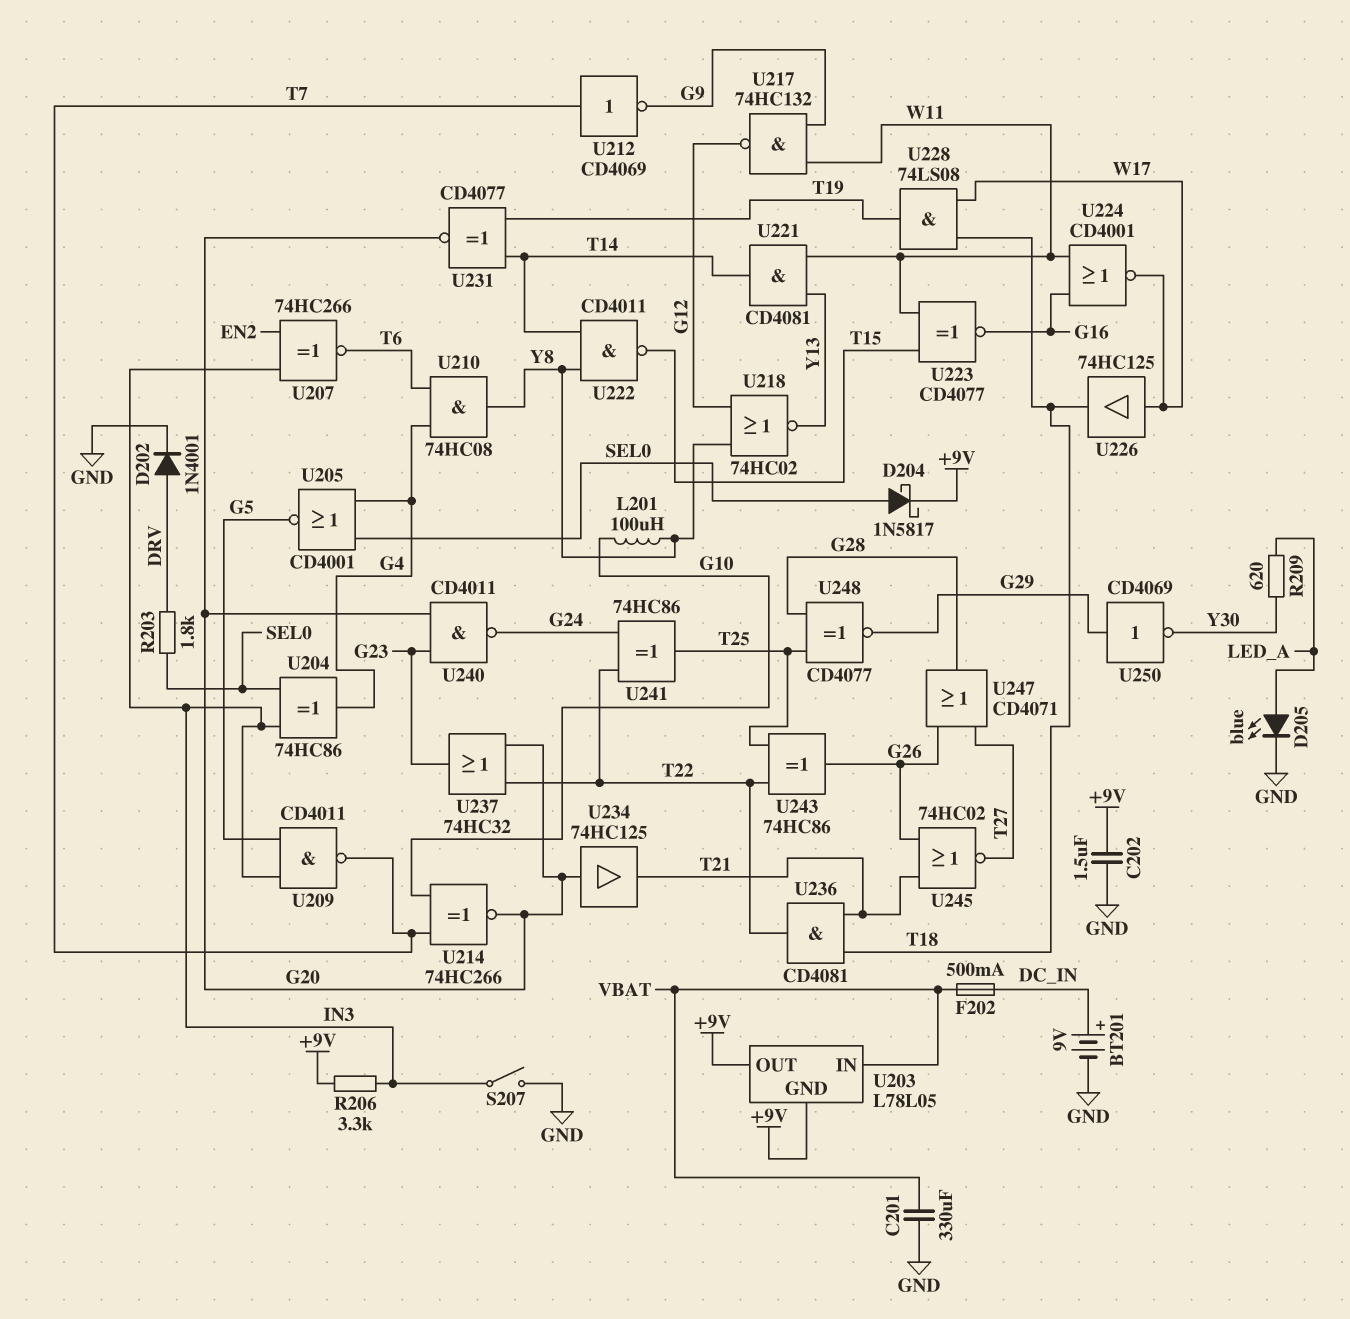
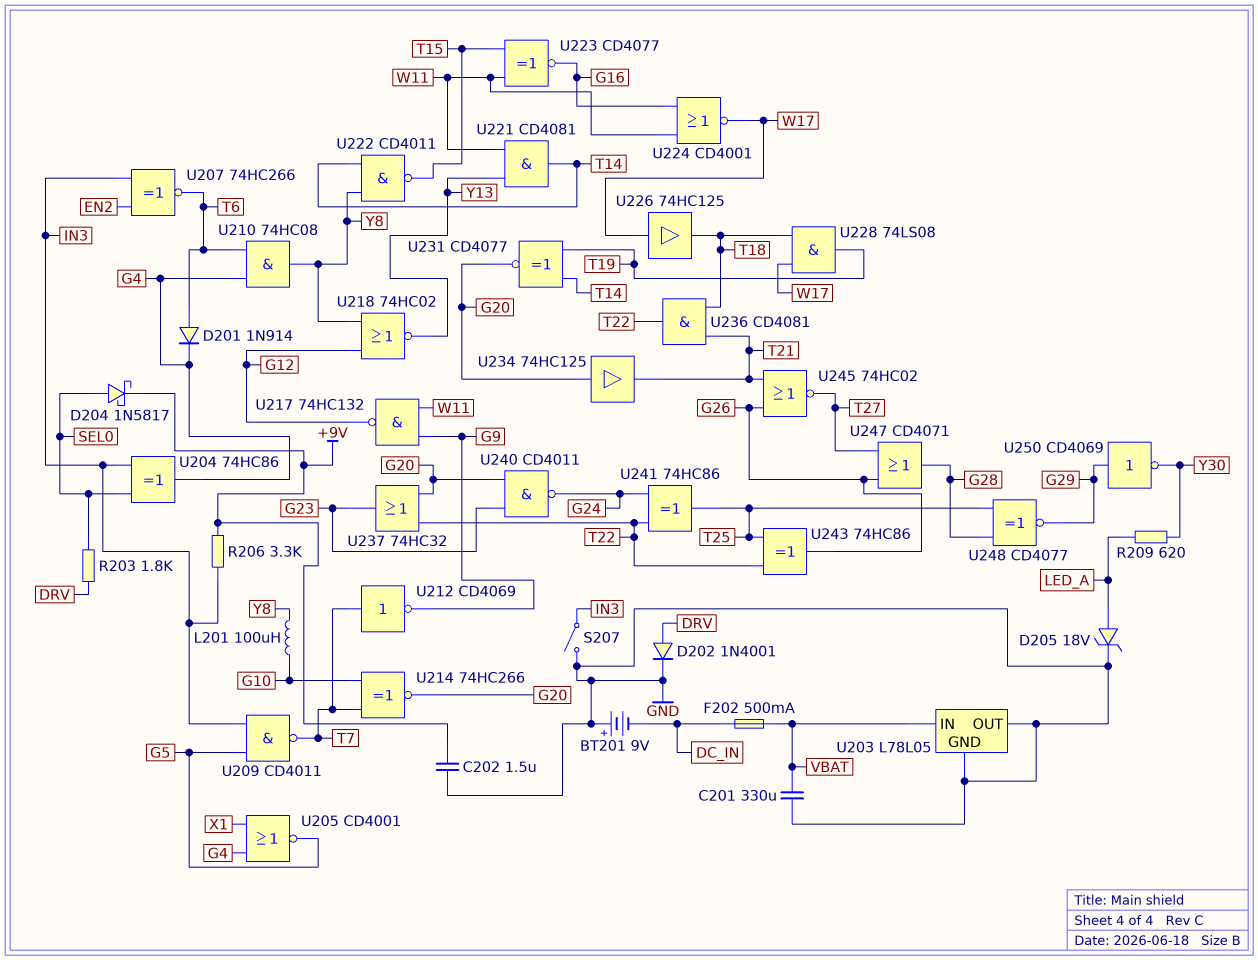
BT201: 9V (plus DC_IN, minus GND) -> 9V (plus GND, minus DC_IN)
D201: none -> diode 1N914 (A T6, K G4)
D205: LED blue (A LED_A, K GND) -> zener 18V (A LED_A, K GND)
U203 pin GND: +9V -> GND
U203 pin OUT: +9V -> GND
U205: NOR CD4001 (in G4, in SEL0, out G5) -> NOR CD4001 (in G4, in X1, out G5)

